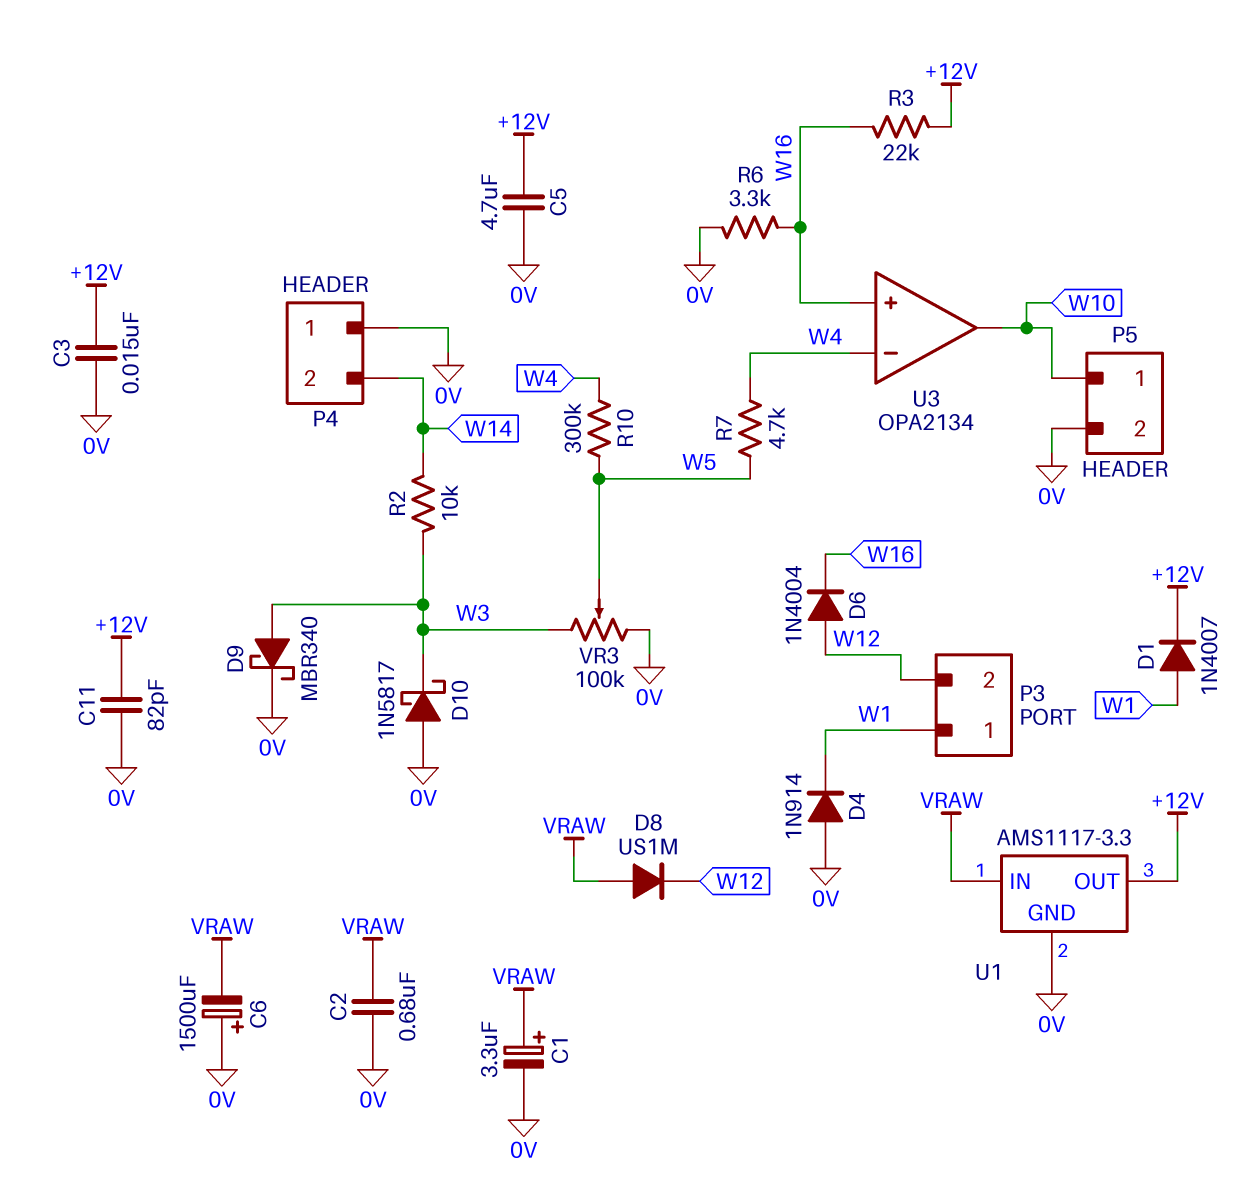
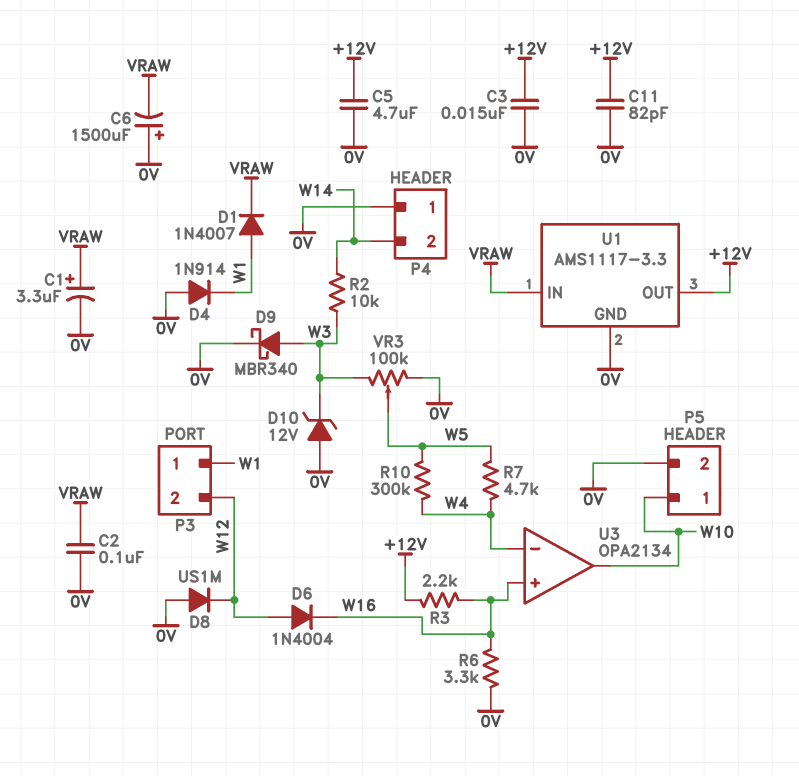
C2: 680nF (0V, VRAW) -> 100nF (0V, VRAW)
D1: diode 1N4007 (A W1, K +12V) -> diode 1N4007 (A W1, K VRAW)
D8: diode US1M (A VRAW, K W12) -> diode US1M (A 0V, K W12)
D10: schottky 1N5817 (A 0V, K W3) -> zener 12V (A 0V, K W3)
R3: 22k (+12V, W16) -> 2.2k (+12V, W16)

